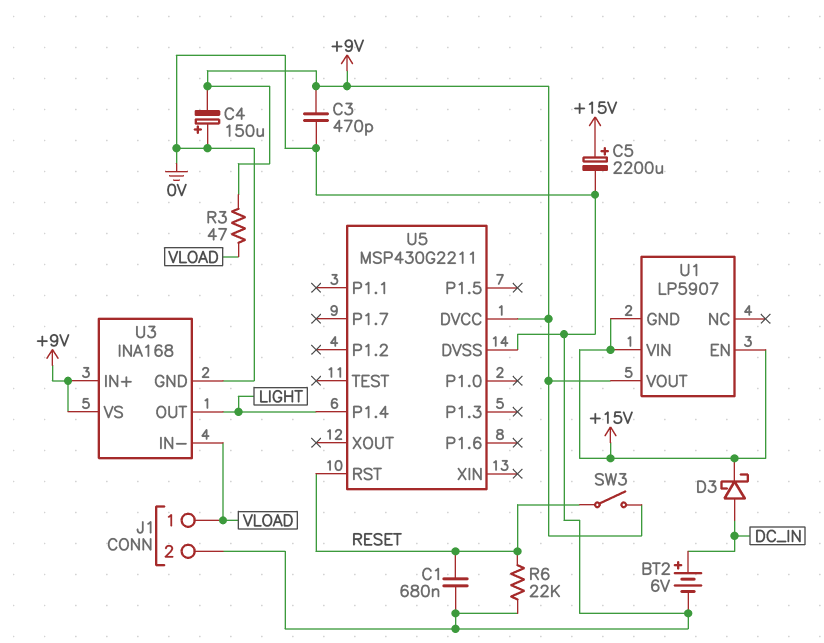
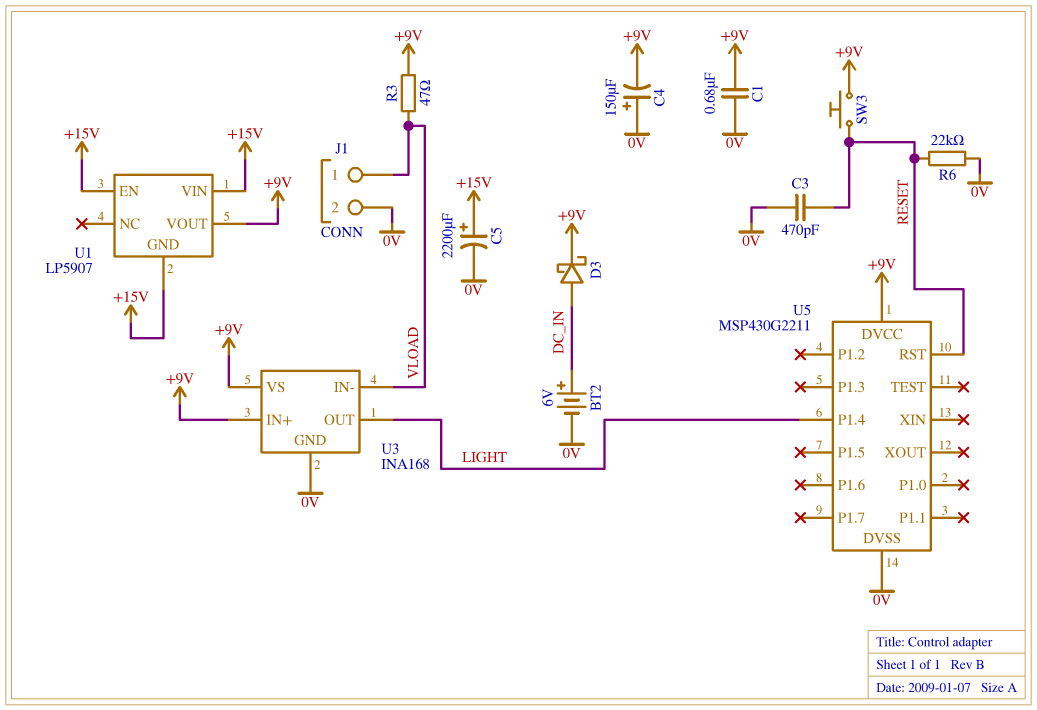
C1: 680nF (0V, RESET) -> 680nF (+9V, 0V)
C3: 470pF (+9V, 0V) -> 470pF (0V, RESET)
D3: schottky (A DC_IN, K +15V) -> schottky (A DC_IN, K +9V)
SW3: switch (+9V, RESET) -> button (+9V, RESET)

